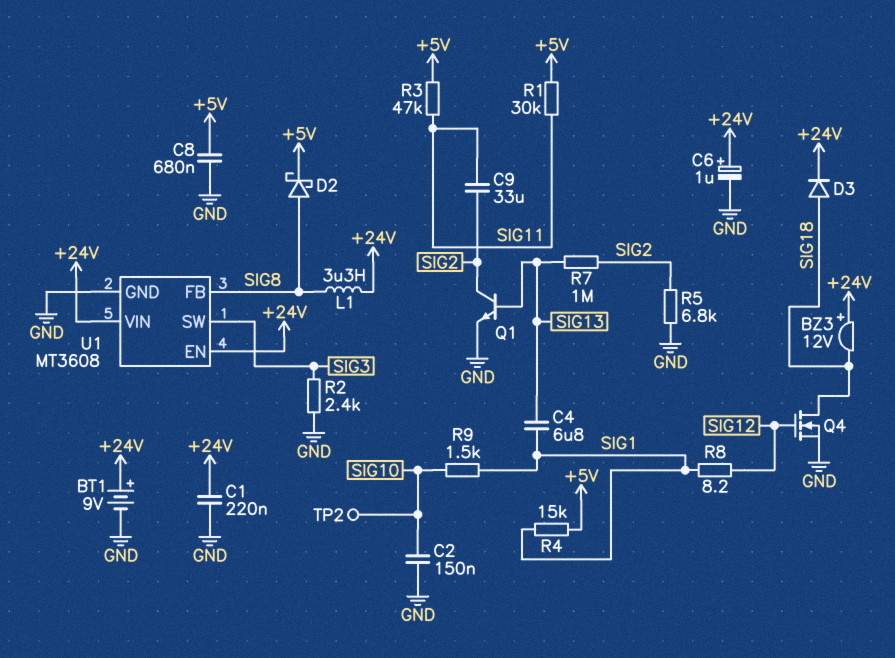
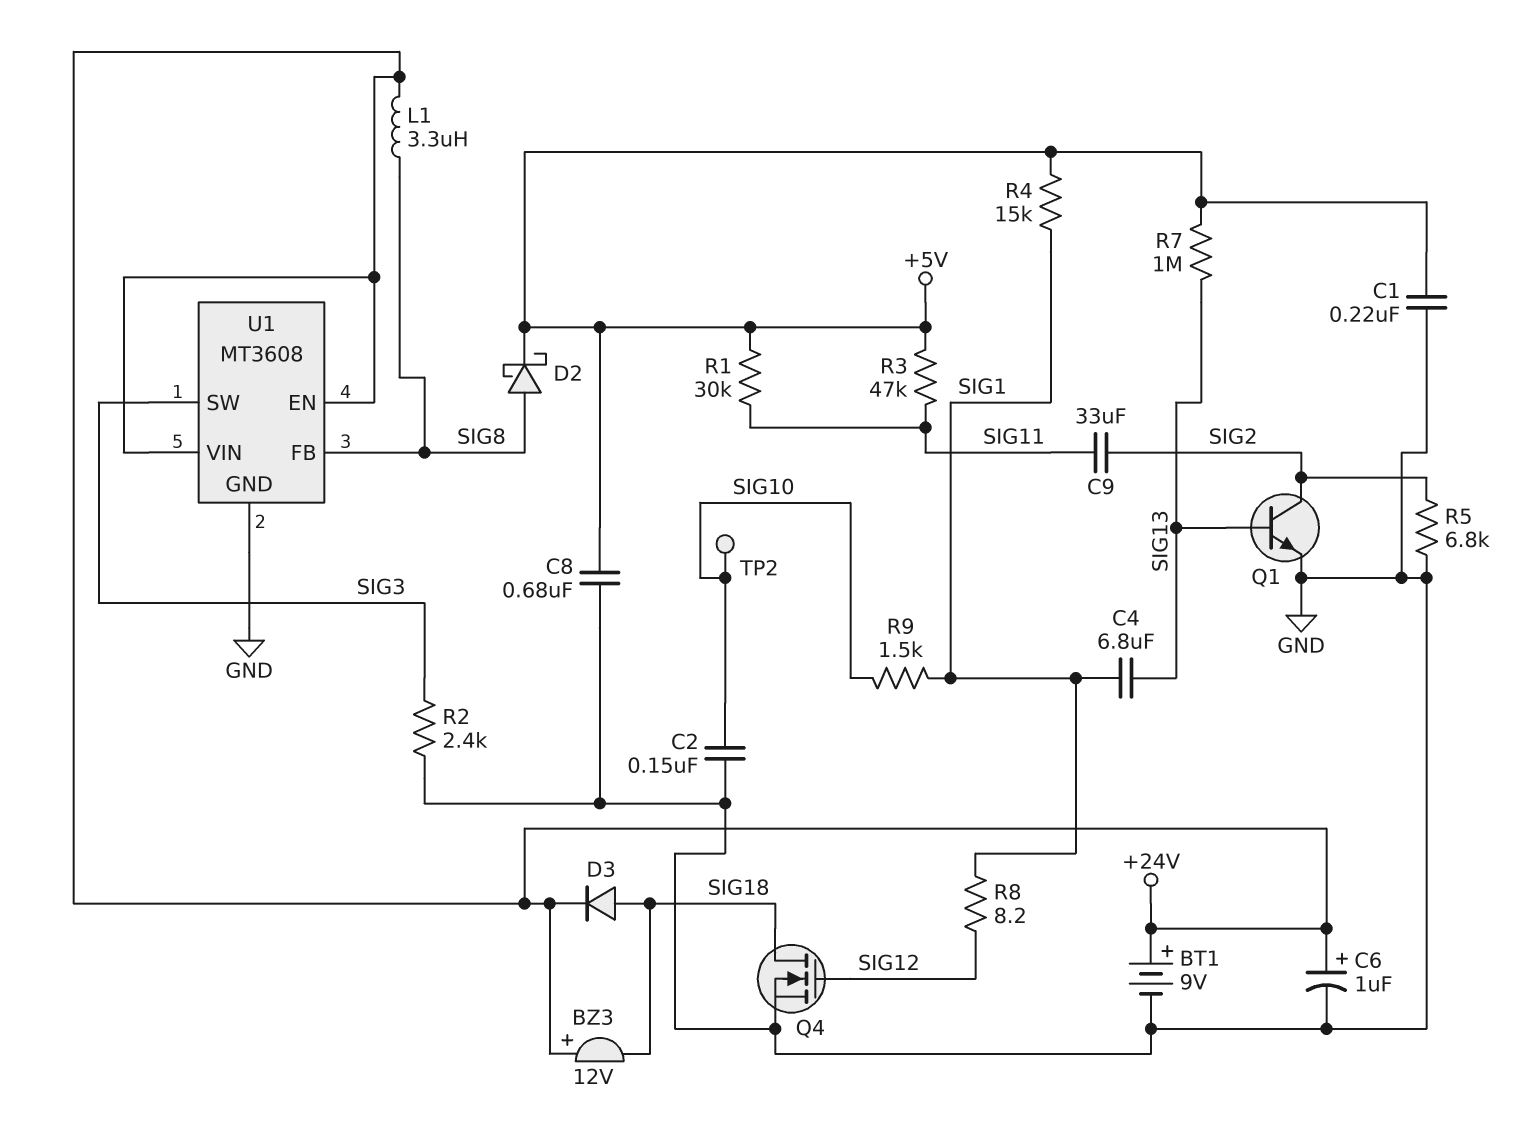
C1: 220nF (+24V, GND) -> 220nF (+5V, GND)
R7: 1M (SIG2, SIG13) -> 1M (+5V, SIG13)

